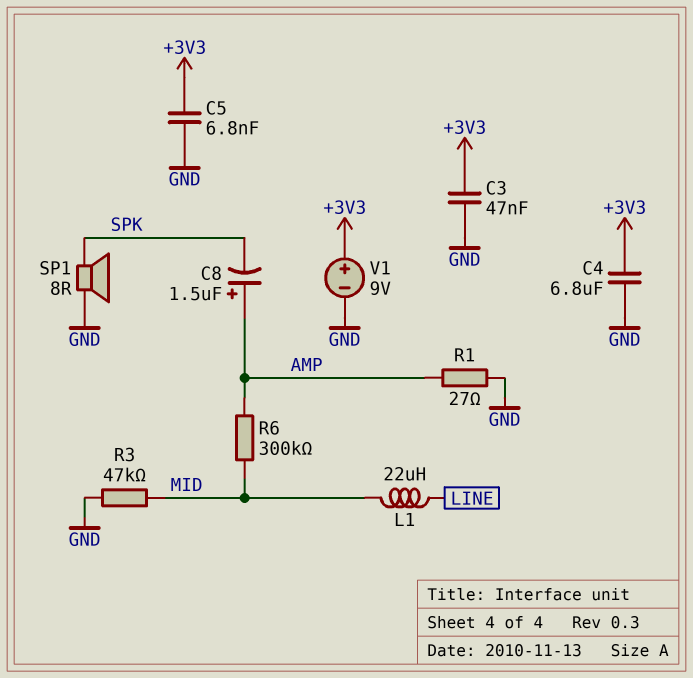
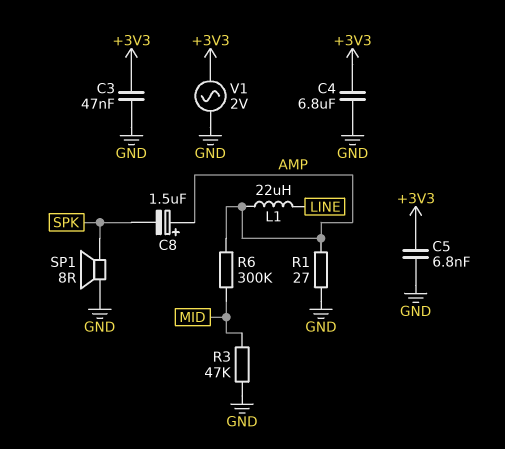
L1: 22uH (LINE, MID) -> 22uH (AMP, LINE)
V1: 9V (plus +3V3, minus GND) -> AC 2V (+3V3, GND)

